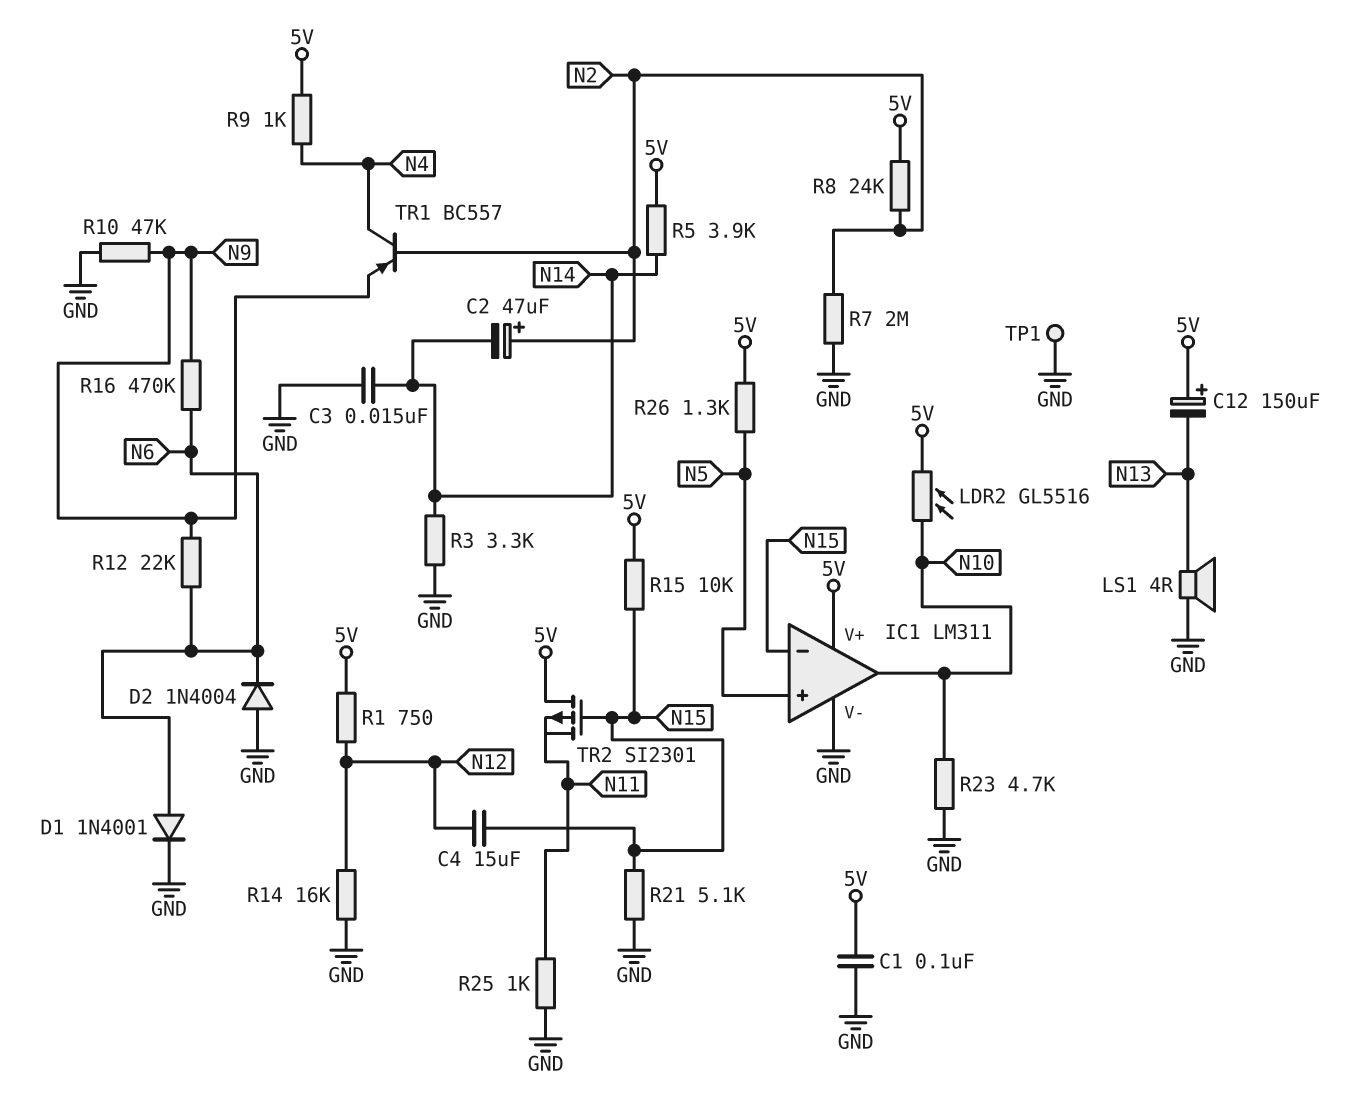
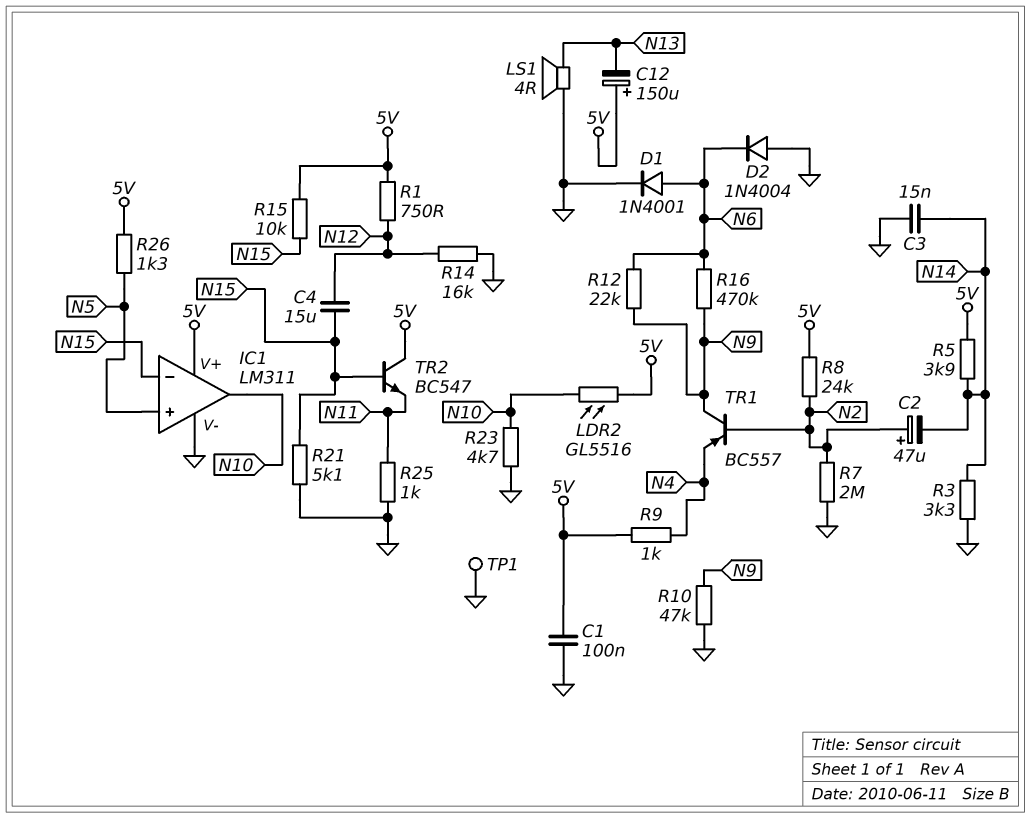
TR1: PNP BC557 (B N2, C N4, E N9) -> PNP BC557 (B N2, C N9, E N4)
TR2: PMOS SI2301 (G N15, D 5V, S N11) -> NPN BC547 (B N15, C 5V, E N11)

